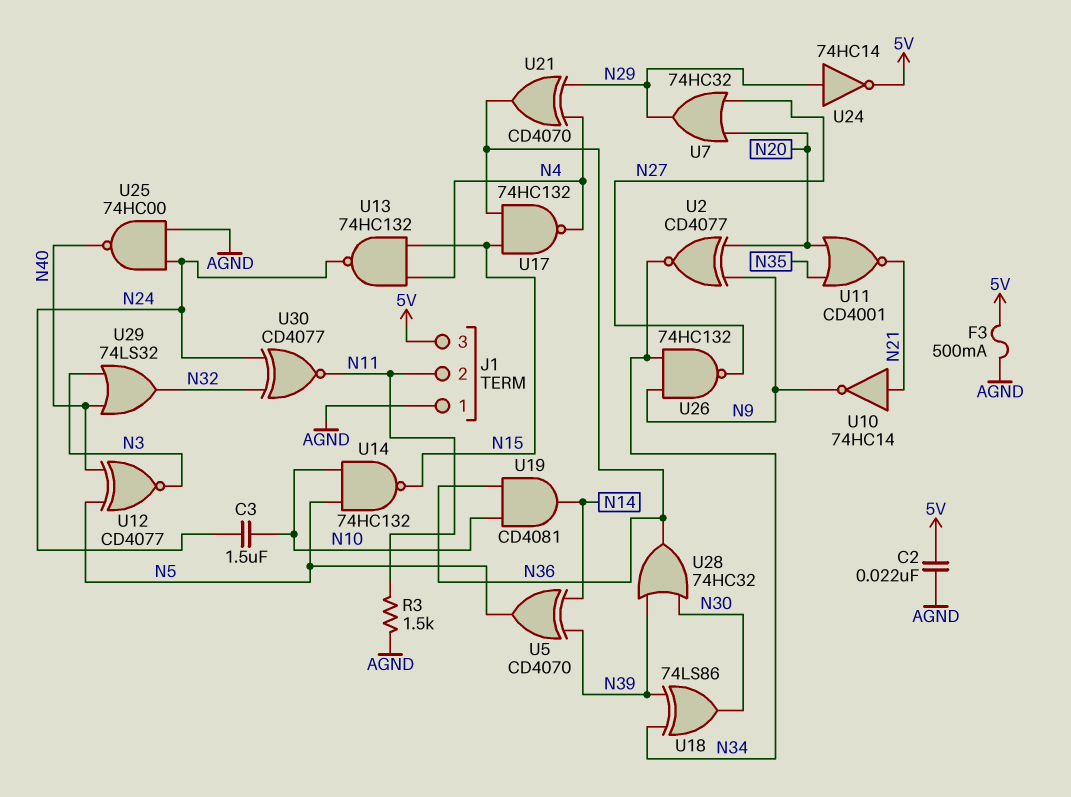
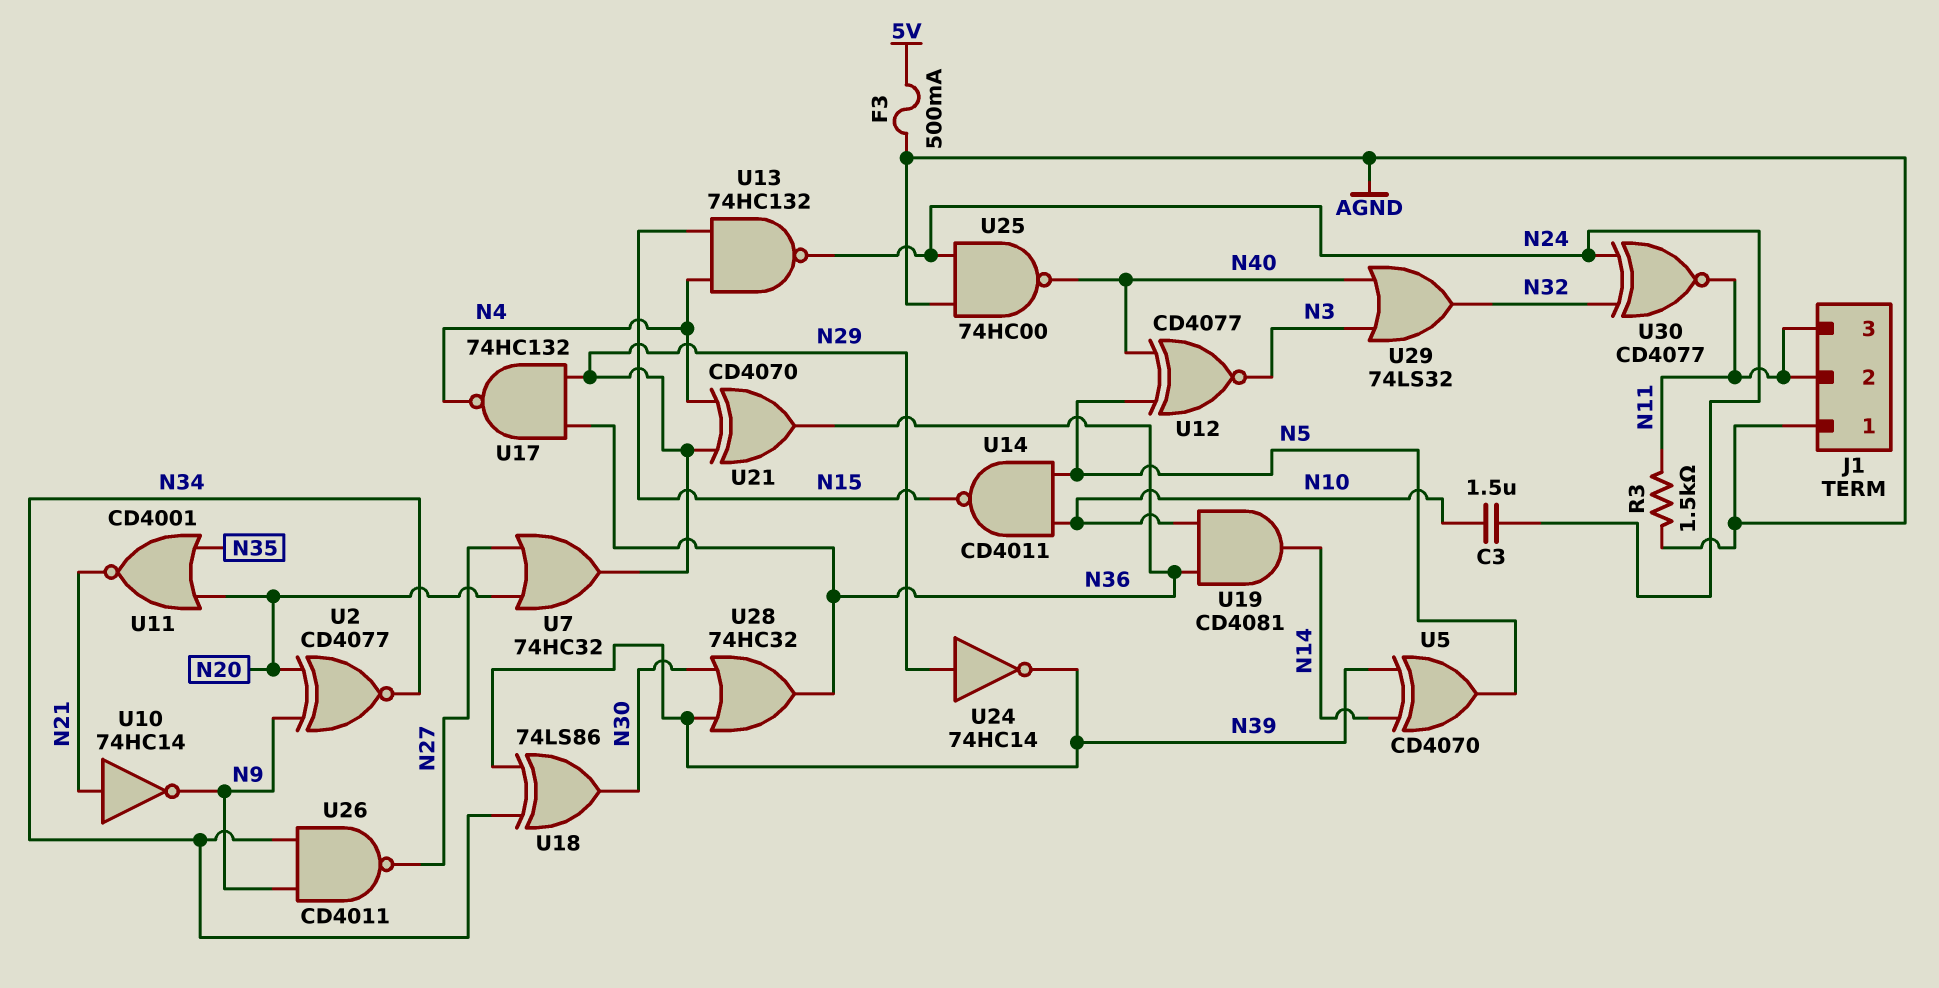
C2: 22nF (5V, AGND) -> none
J1 pin 3: 5V -> N11
U14: NAND 74HC132 (in N5, in N10, out N15) -> NAND CD4011 (in N5, in N10, out N15)
U17: NAND 74HC132 (in N15, in N36, out N4) -> NAND 74HC132 (in N29, in N36, out N4)
U24: NOT 74HC14 (in N29, out 5V) -> NOT 74HC14 (in N29, out N39)
U26: NAND 74HC132 (in N9, in N34, out N27) -> NAND CD4011 (in N9, in N34, out N27)

